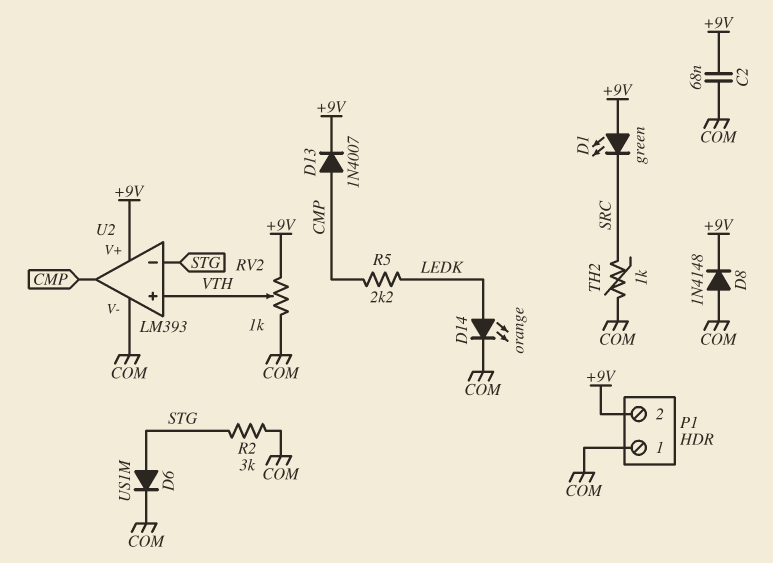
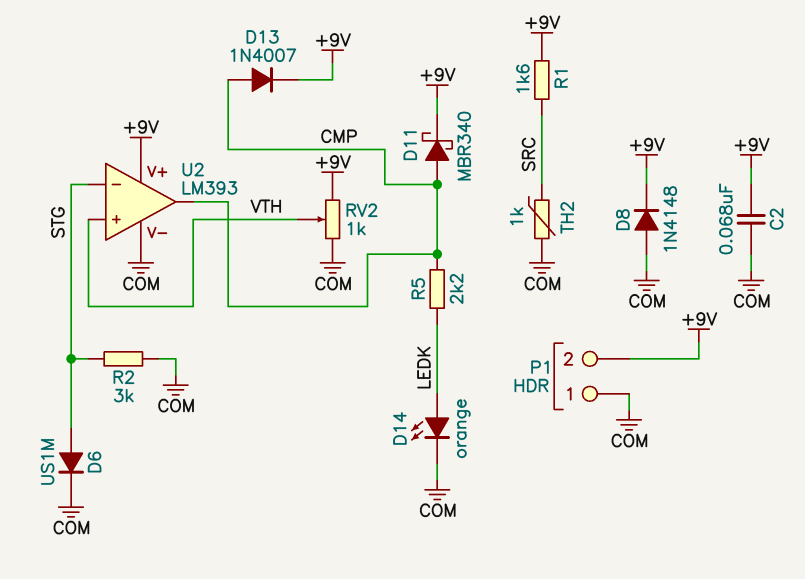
D1: LED green (A +9V, K SRC) -> none
D11: none -> schottky MBR340 (A CMP, K +9V)
R1: none -> 1.6k (+9V, SRC)

